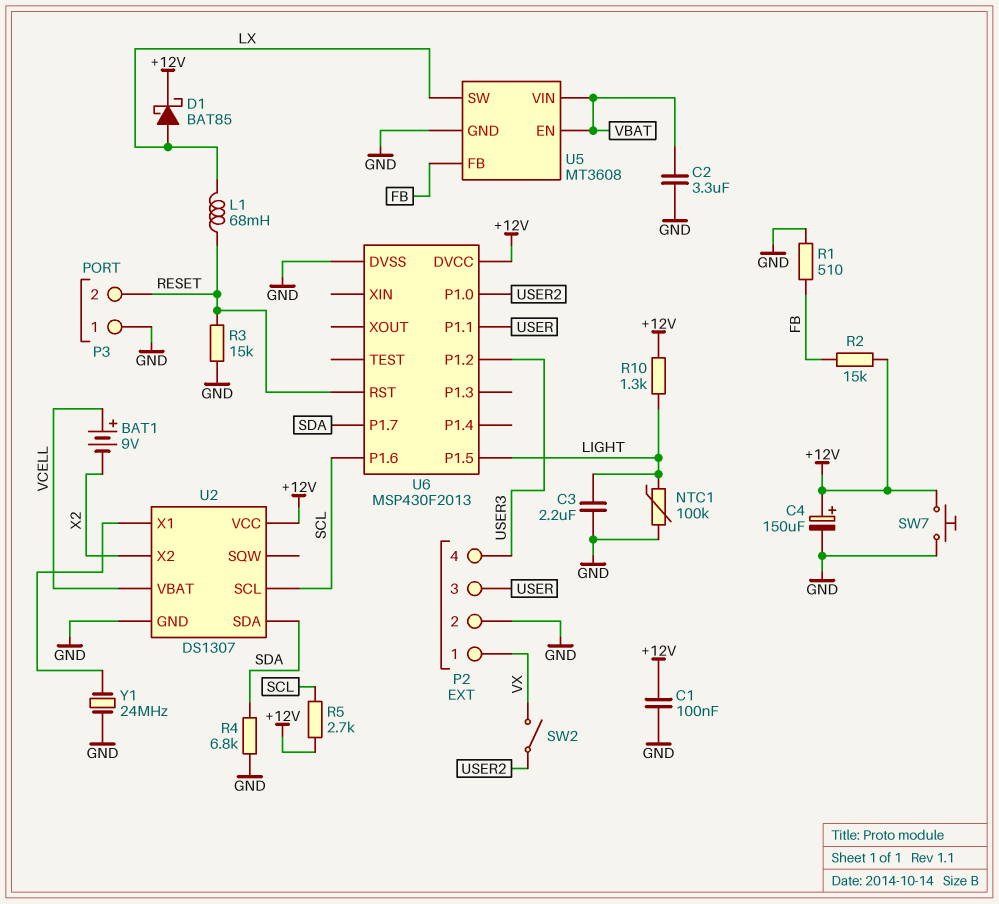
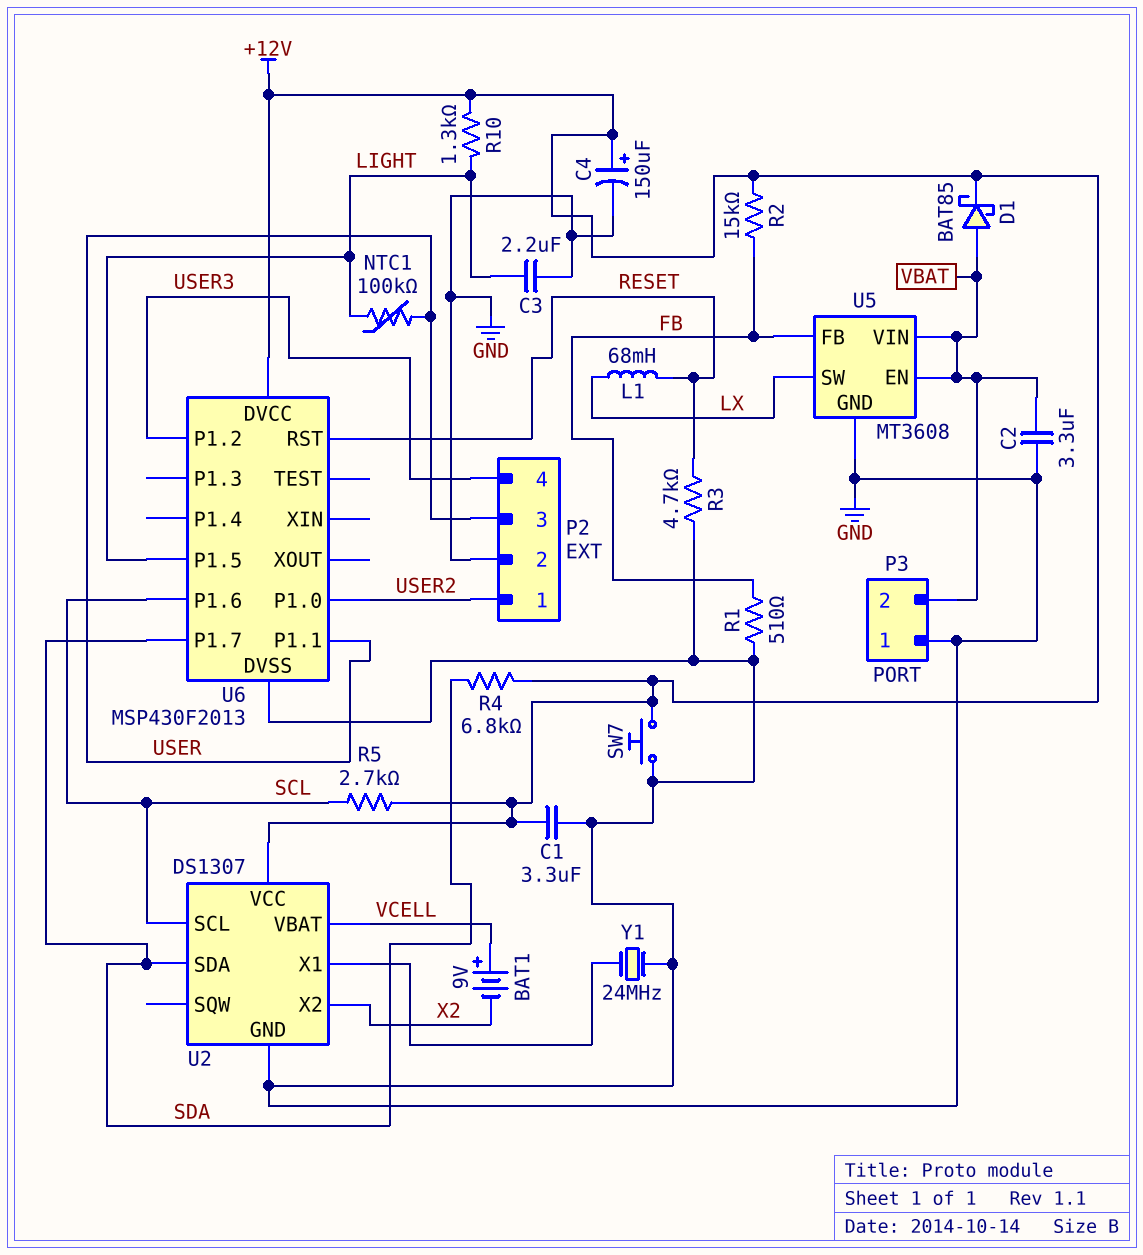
C1: 100nF (+12V, GND) -> 3.3uF (+12V, GND)
D1: schottky BAT85 (A LX, K +12V) -> schottky BAT85 (A VBAT, K +12V)
NTC1: 100k (GND, LIGHT) -> 100k (LIGHT, USER)
P2 pin 1: VX -> USER2
P3 pin 2: RESET -> VBAT
R3: 15k (GND, RESET) -> 4.7k (GND, RESET)
R4: 6.8k (GND, SDA) -> 6.8k (+12V, SDA)
SW2: switch (USER2, VX) -> none

